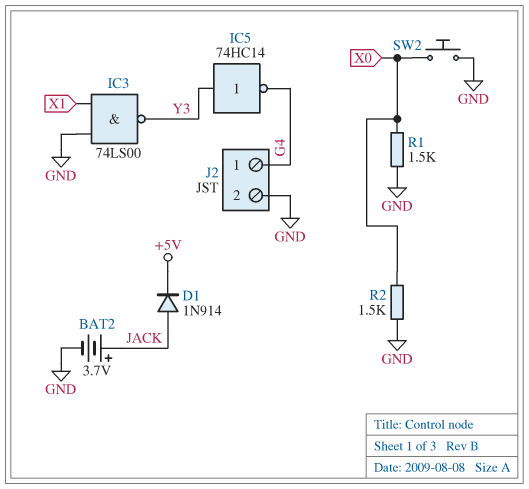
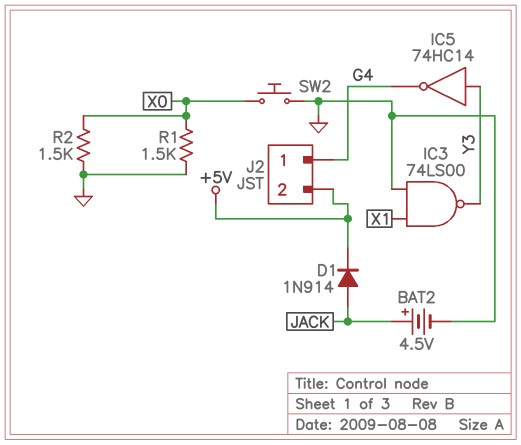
BAT2: 3.7V (plus JACK, minus GND) -> 4.5V (plus JACK, minus GND)
J2 pin 2: GND -> +5V

